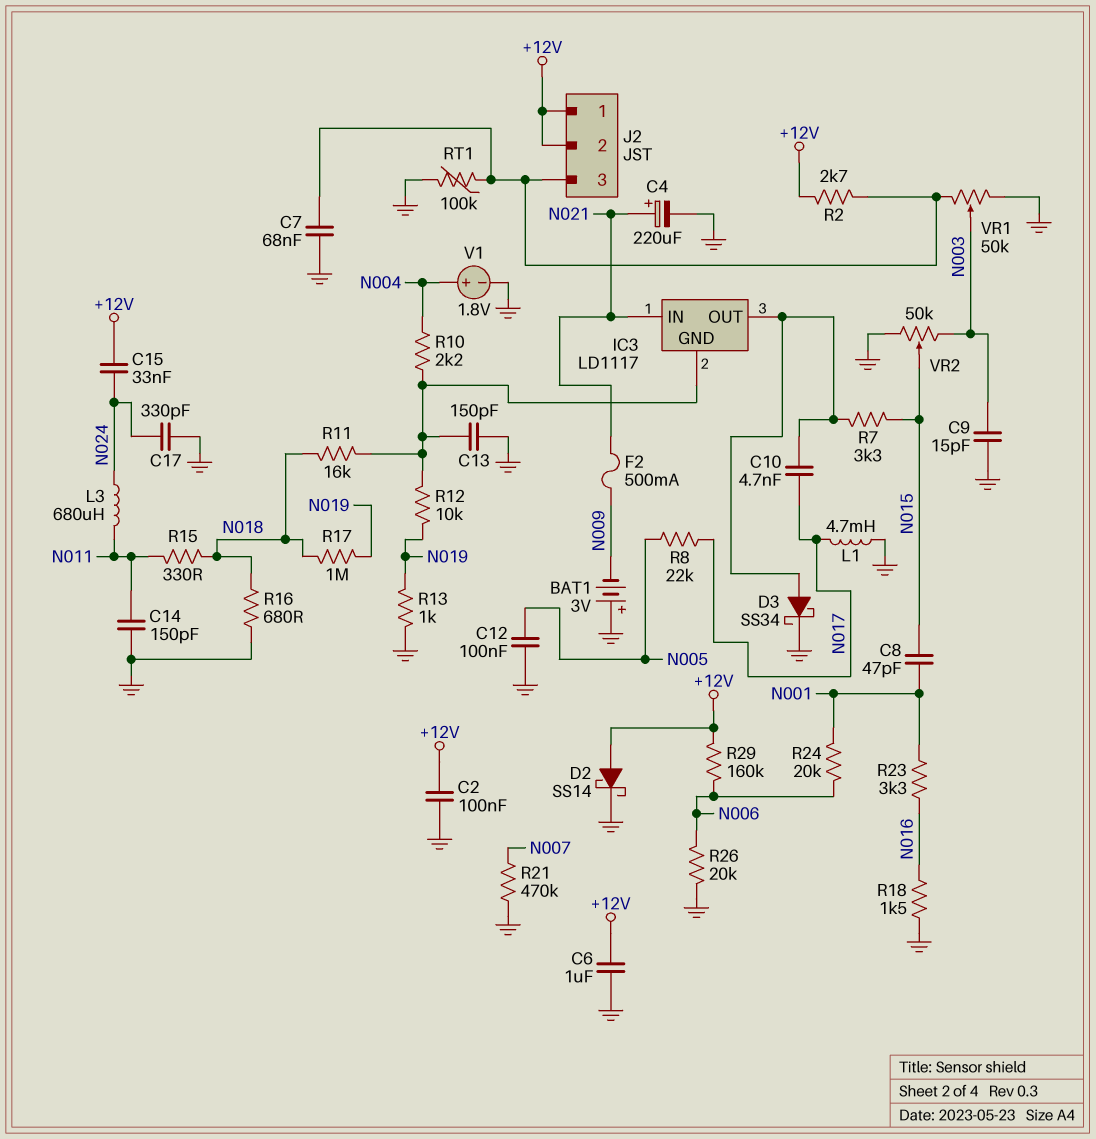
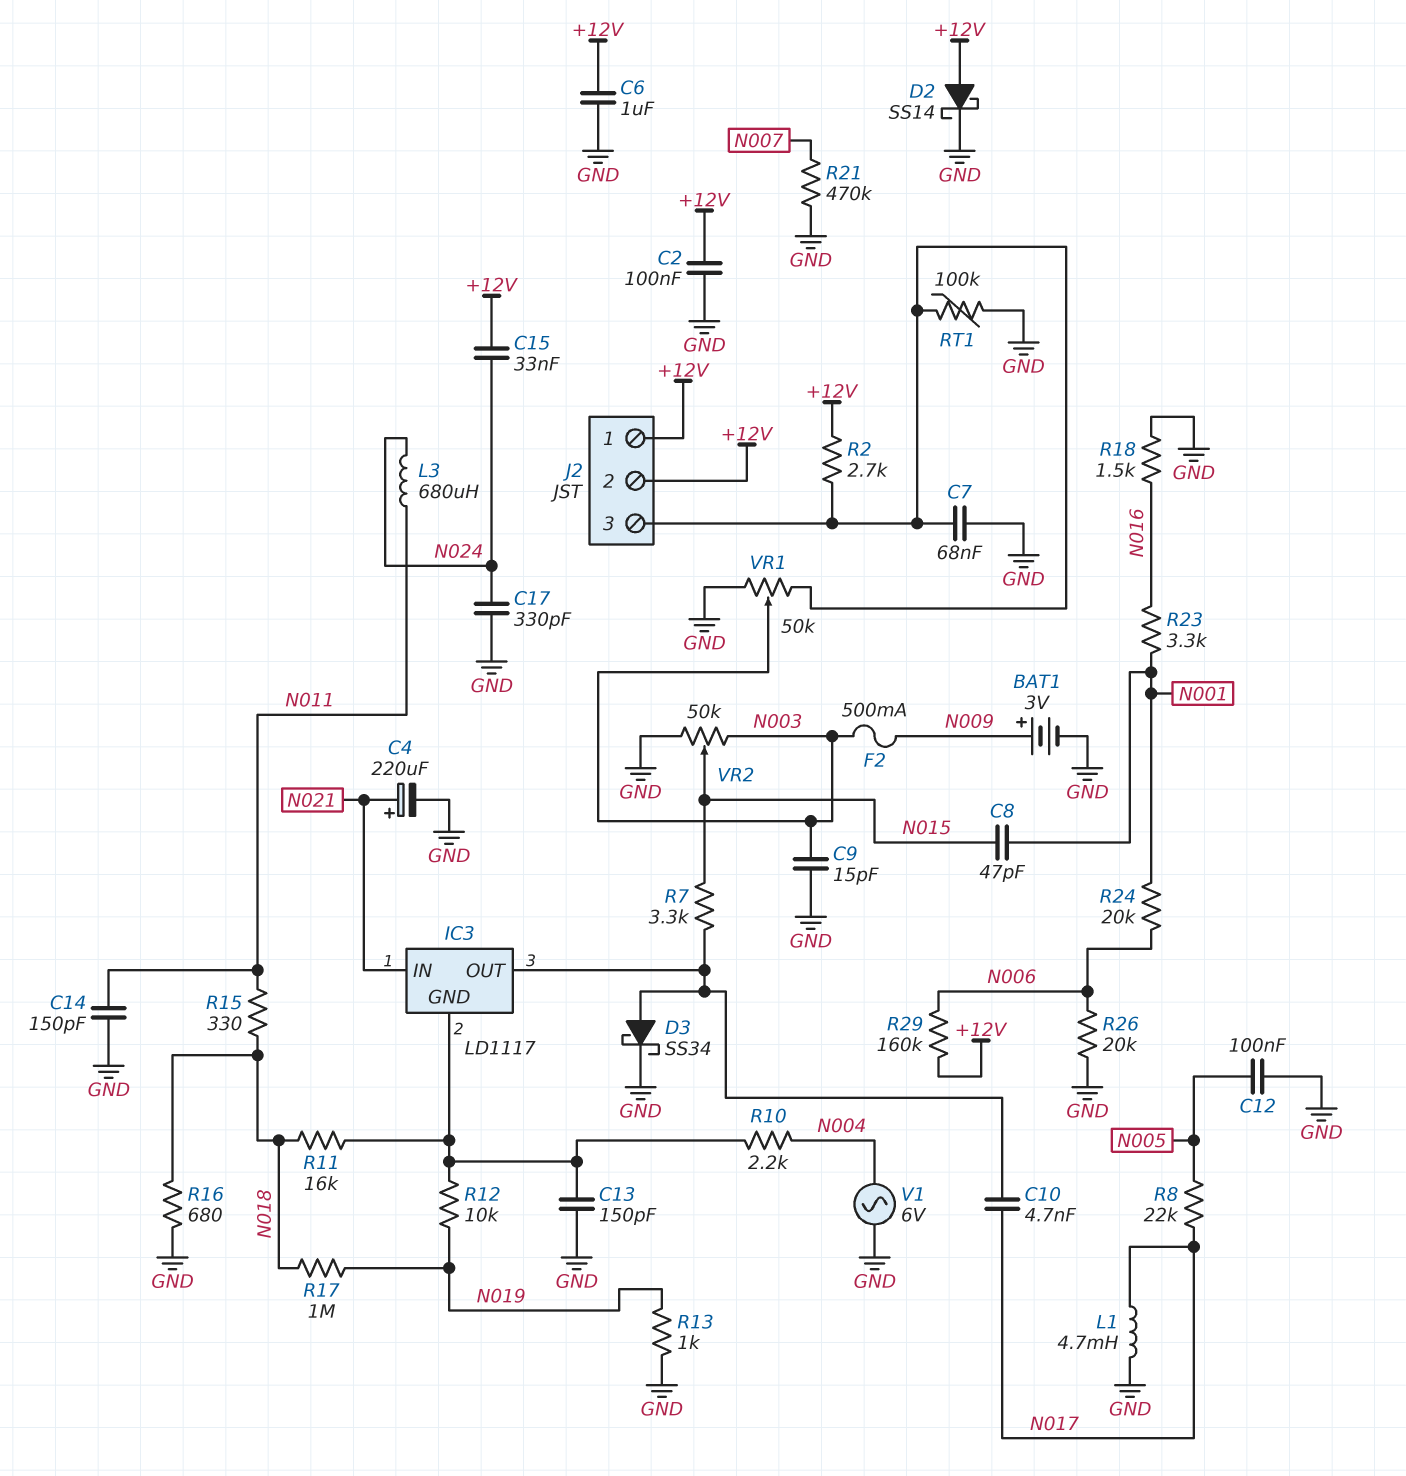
BAT1: 3V (plus GND, minus N009) -> 3V (plus N009, minus GND)
F2: 500mA (N009, N021) -> 500mA (N003, N009)
V1: 1.8V (plus N004, minus GND) -> AC 6V (GND, N004)

